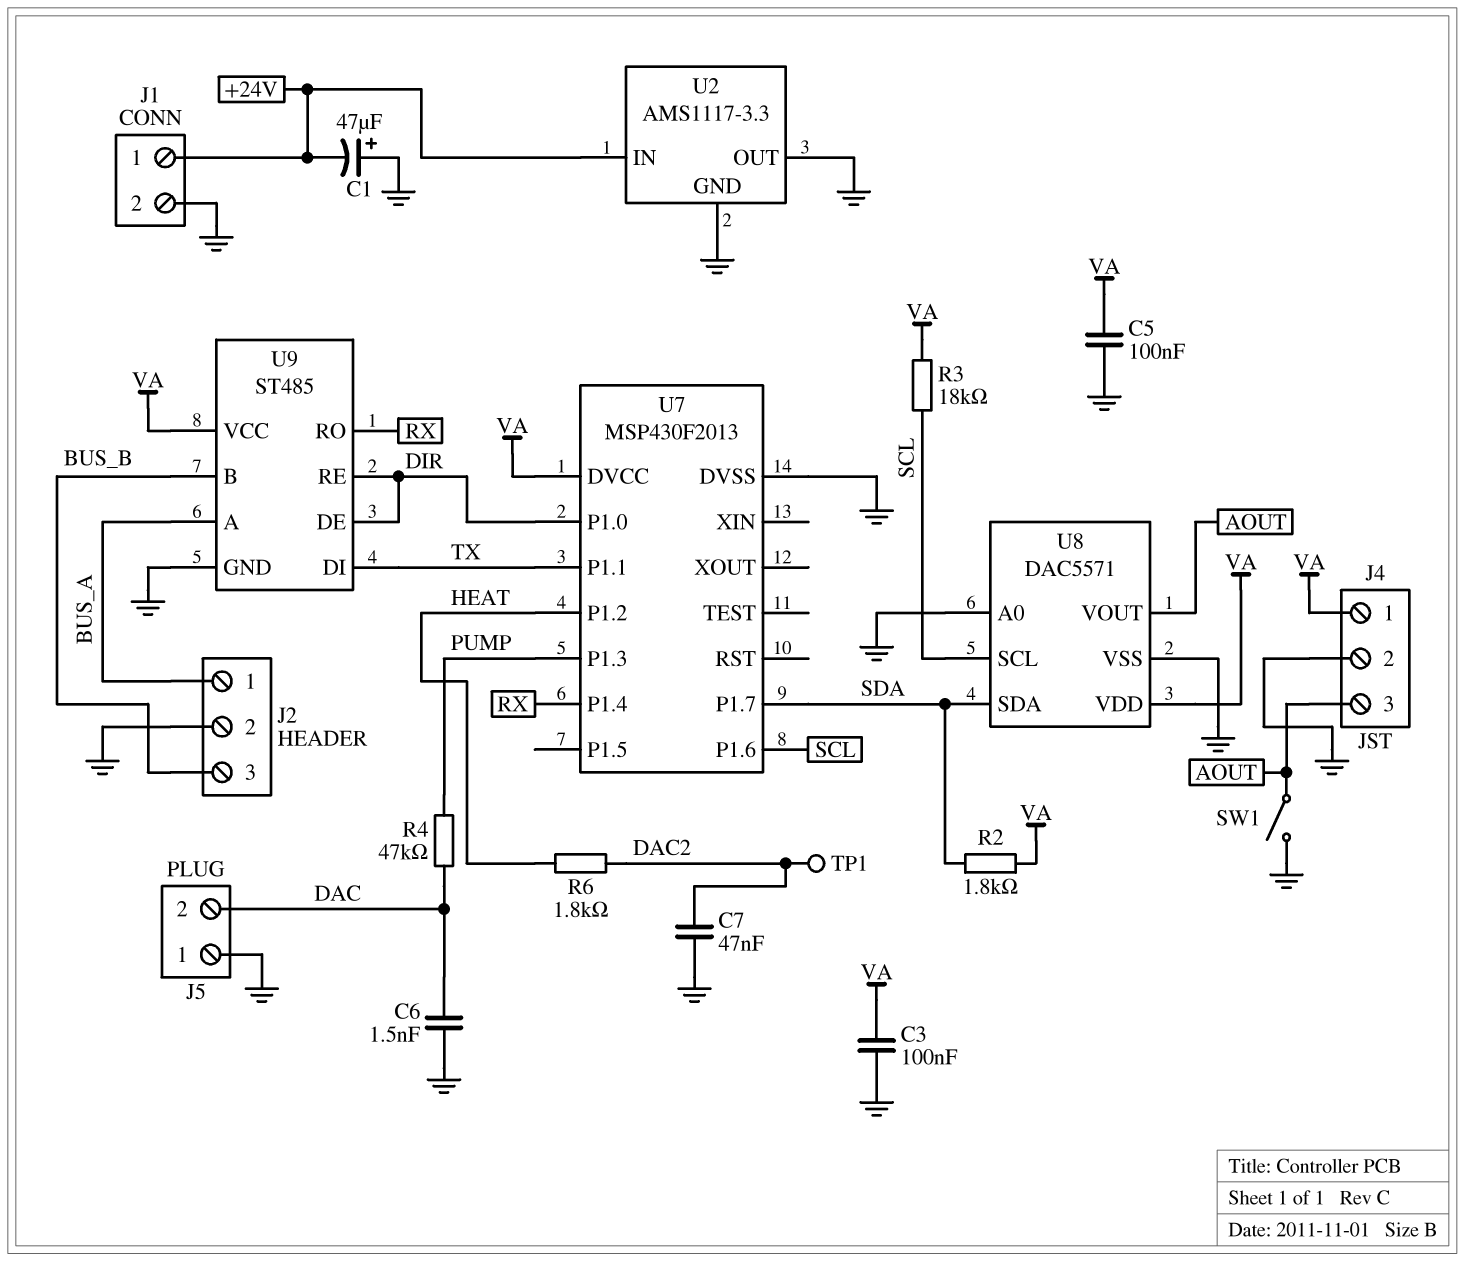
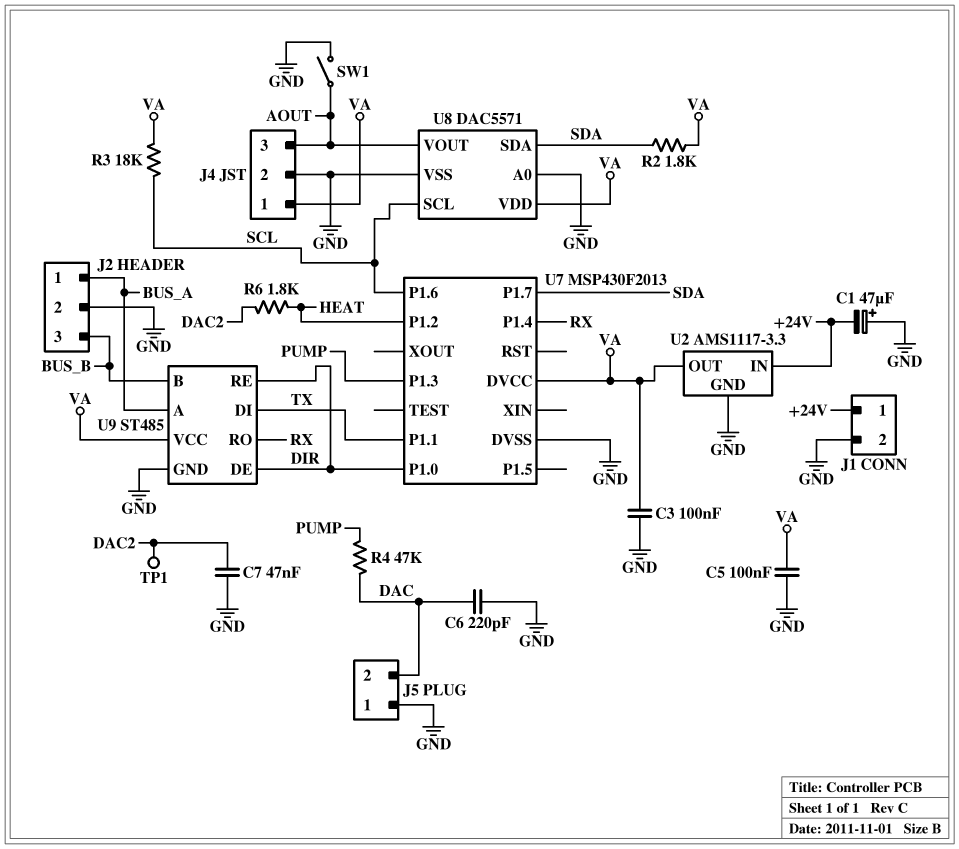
C6: 1.5nF (DAC, GND) -> 220pF (DAC, GND)
U2 pin OUT: GND -> VA

